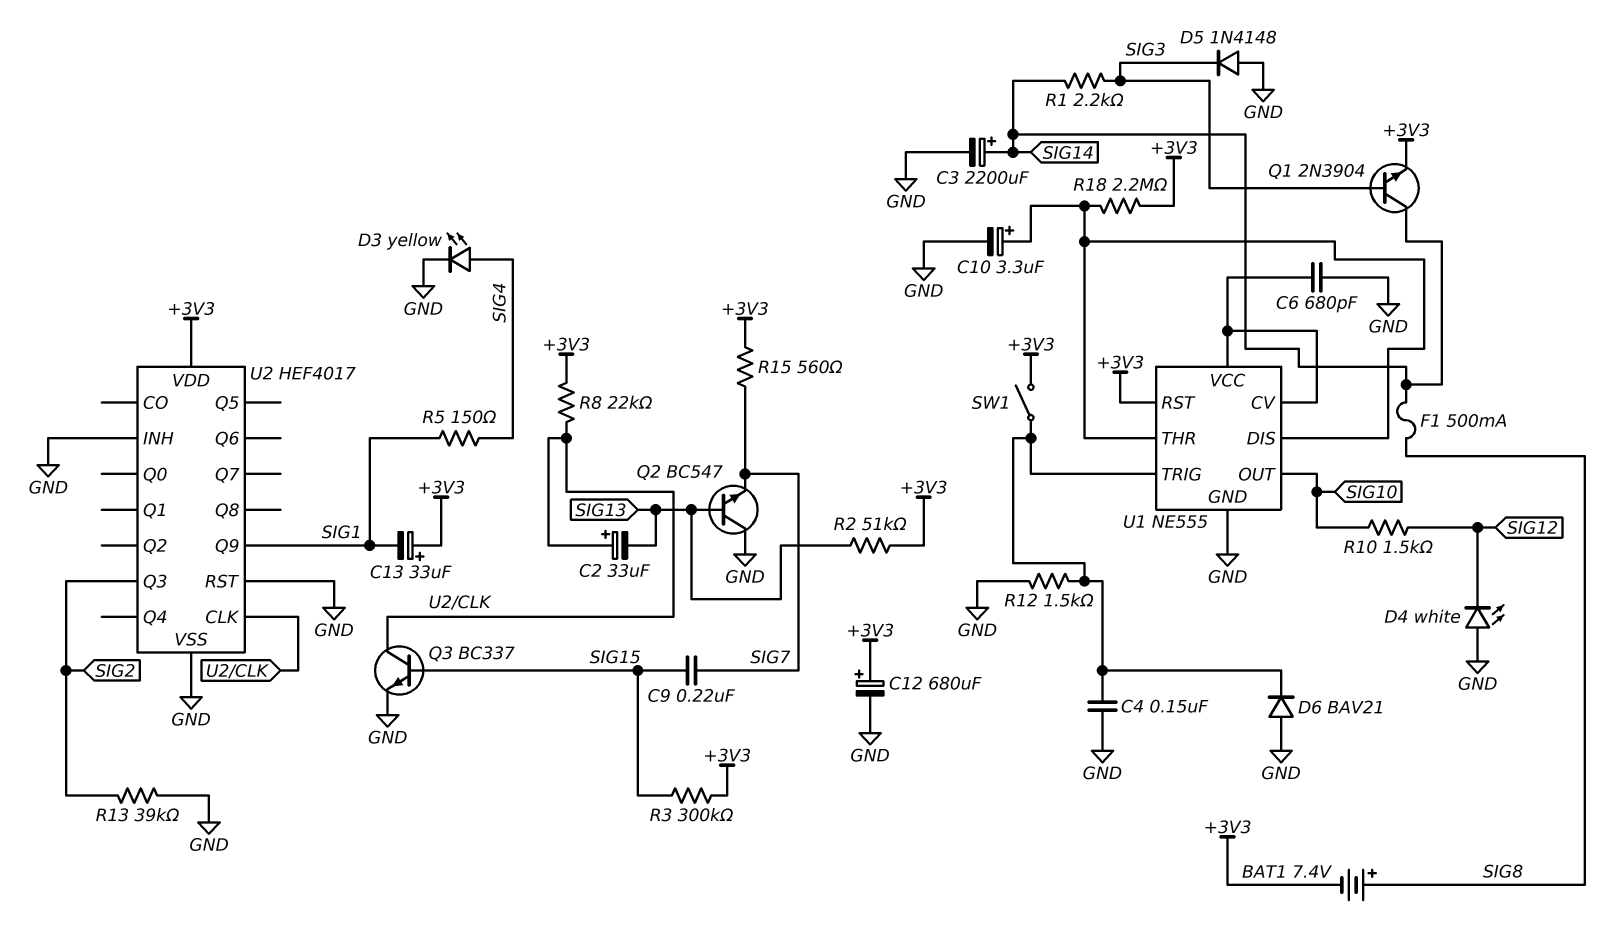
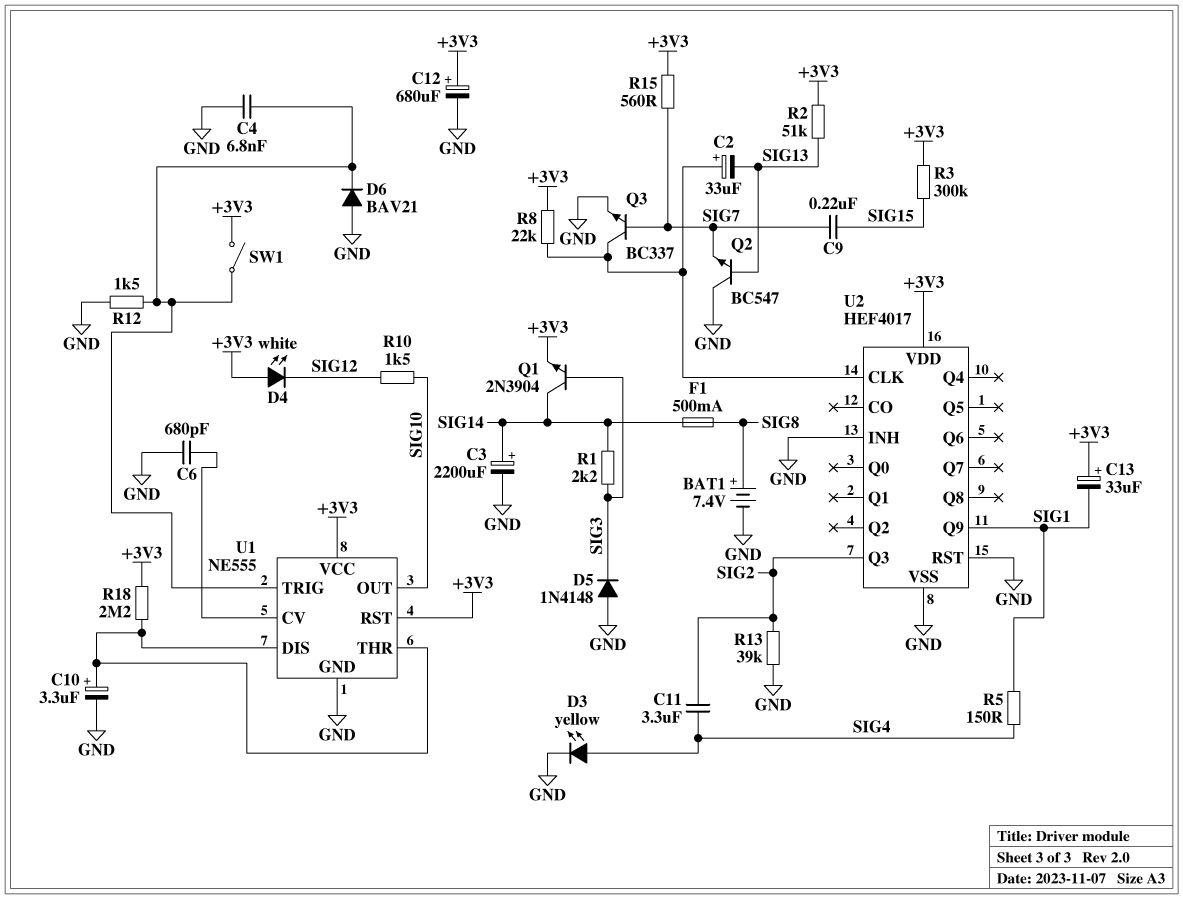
BAT1: 7.4V (plus SIG8, minus +3V3) -> 7.4V (plus SIG8, minus GND)
C4: 150nF (GND, U1/TRIG) -> 6.8nF (GND, U1/TRIG)
C11: none -> 3.3uF (SIG2, SIG4)
D4: LED white (A GND, K SIG12) -> LED white (A +3V3, K SIG12)
Q3: NPN BC337 (B SIG15, C U2/CLK, E GND) -> NPN BC337 (B SIG7, C U2/CLK, E GND)
U1 pin VCC: U1/CV -> +3V3

